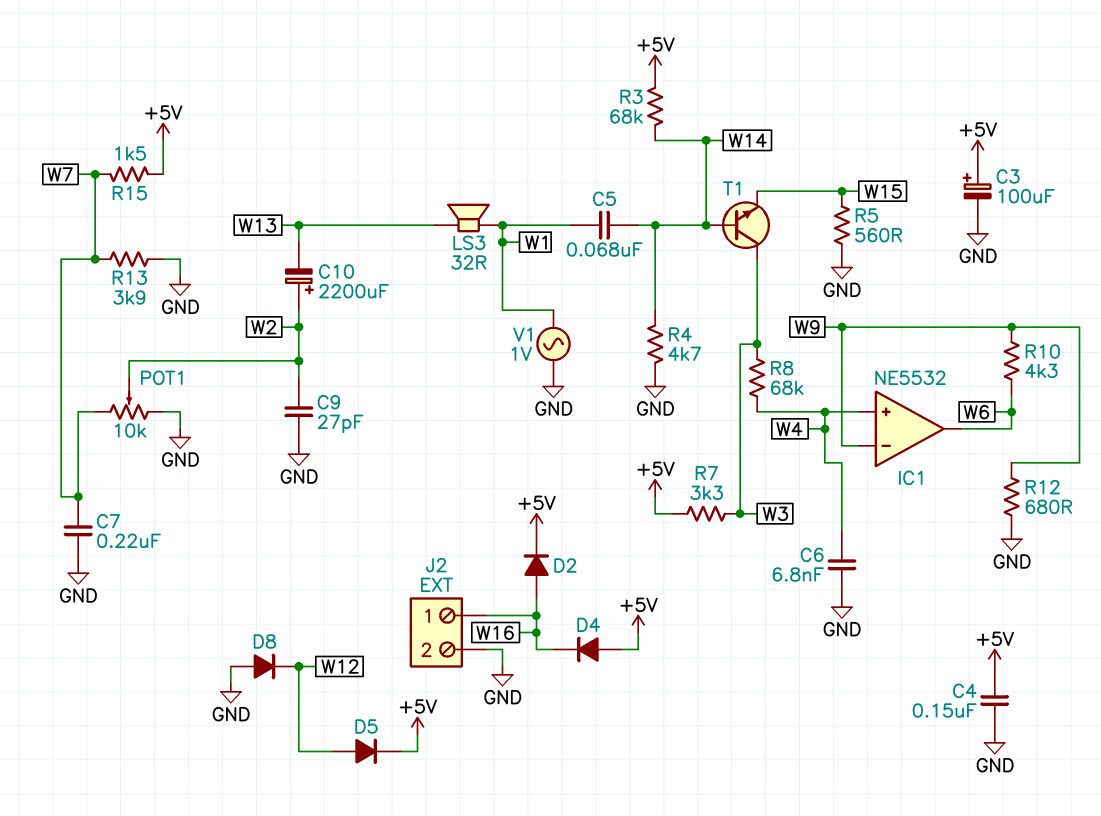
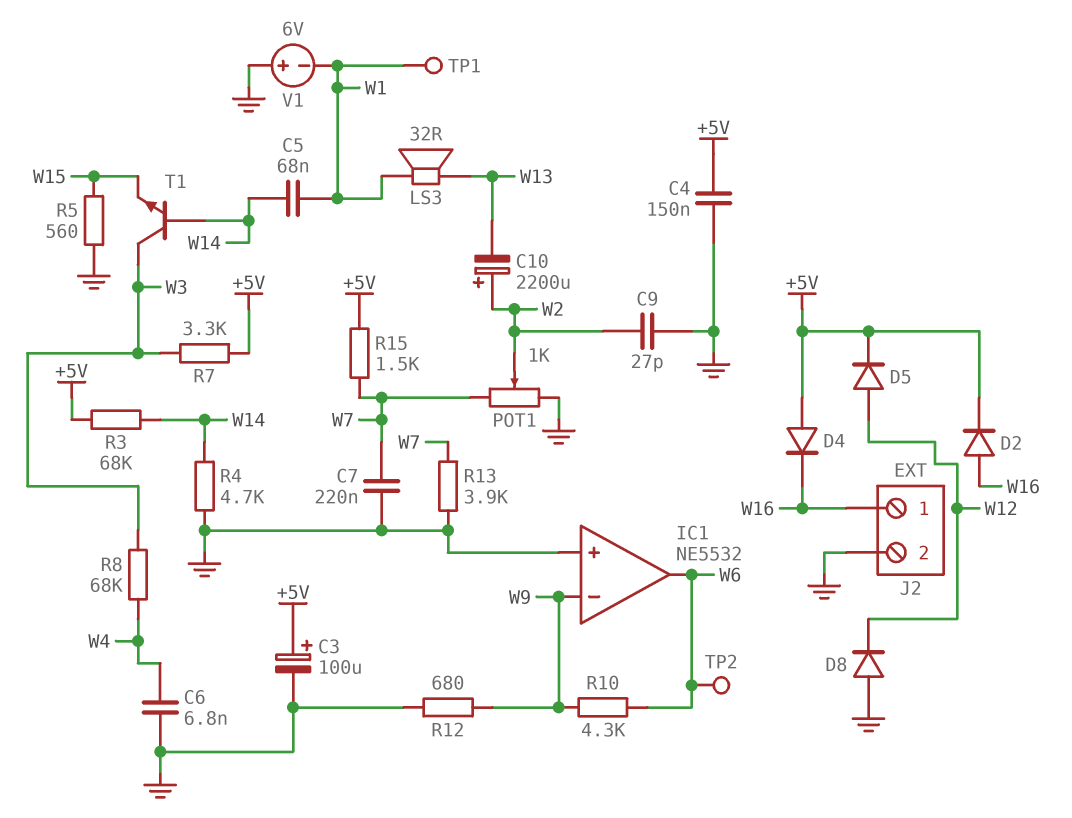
IC1 pin in+: W4 -> GND
POT1: 10k (GND, W7, wiper W2) -> 1k (GND, W7, wiper W2)
TP1: none -> test point (W1)
TP2: none -> test point (W6)
V1: AC 1V (GND, W1) -> 6V (plus GND, minus W1)

